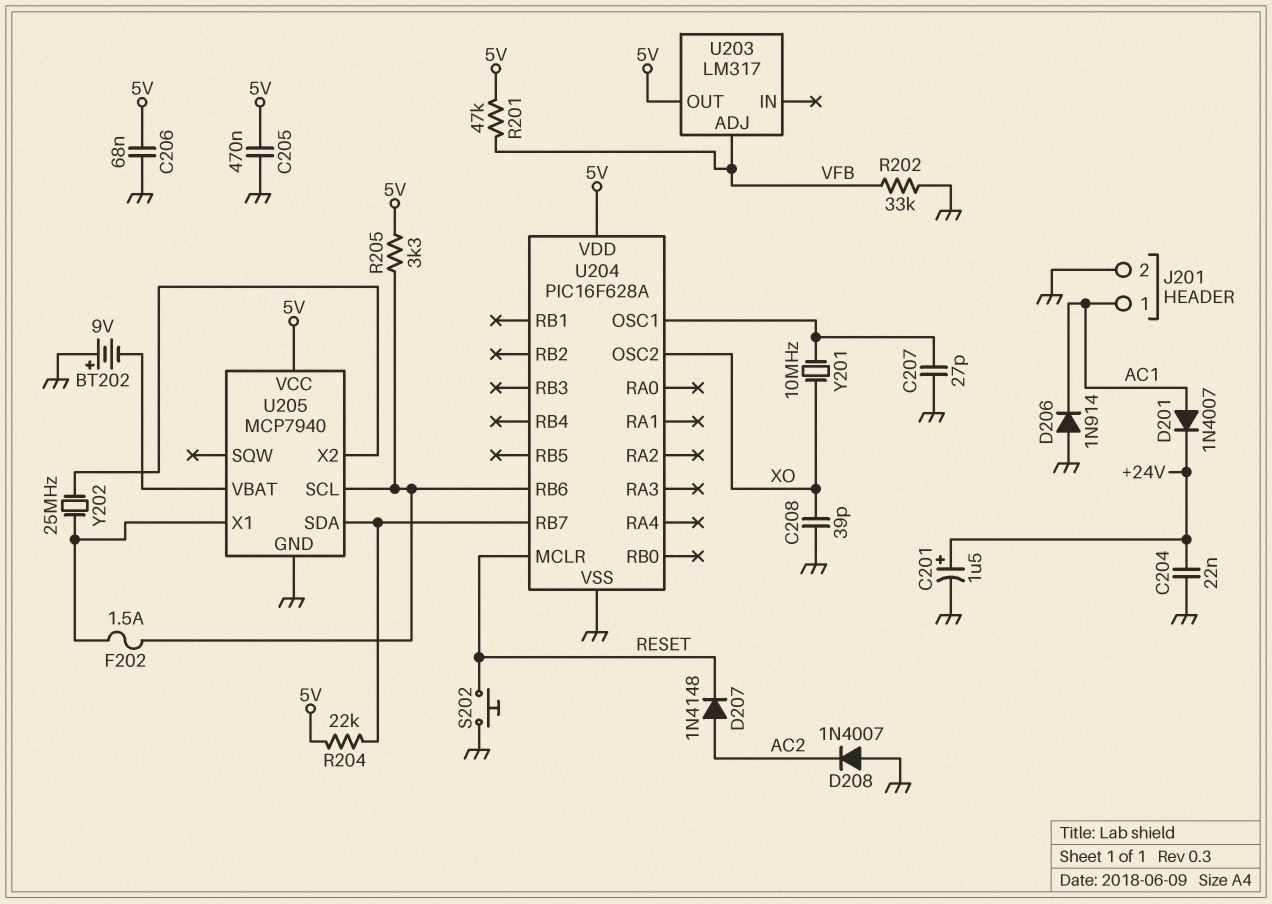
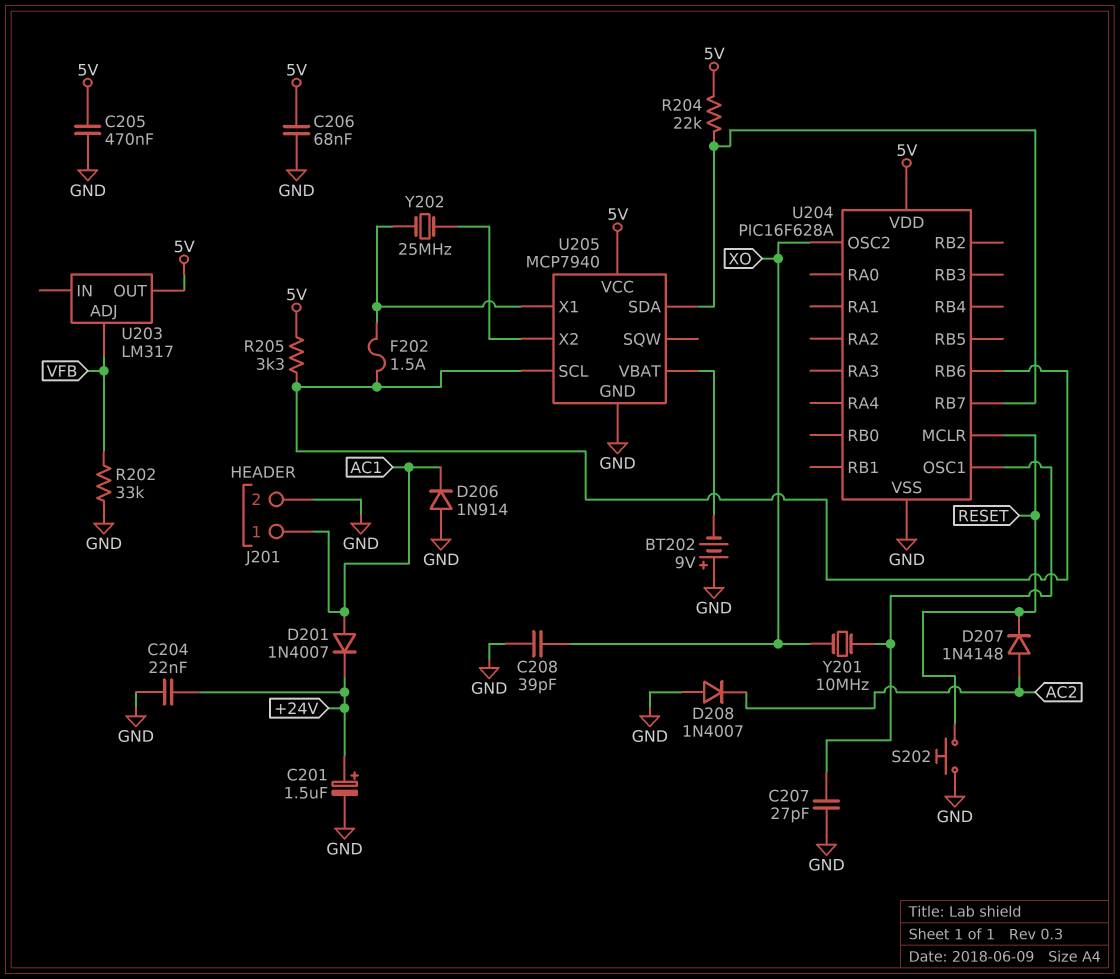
R201: 47k (5V, VFB) -> none

